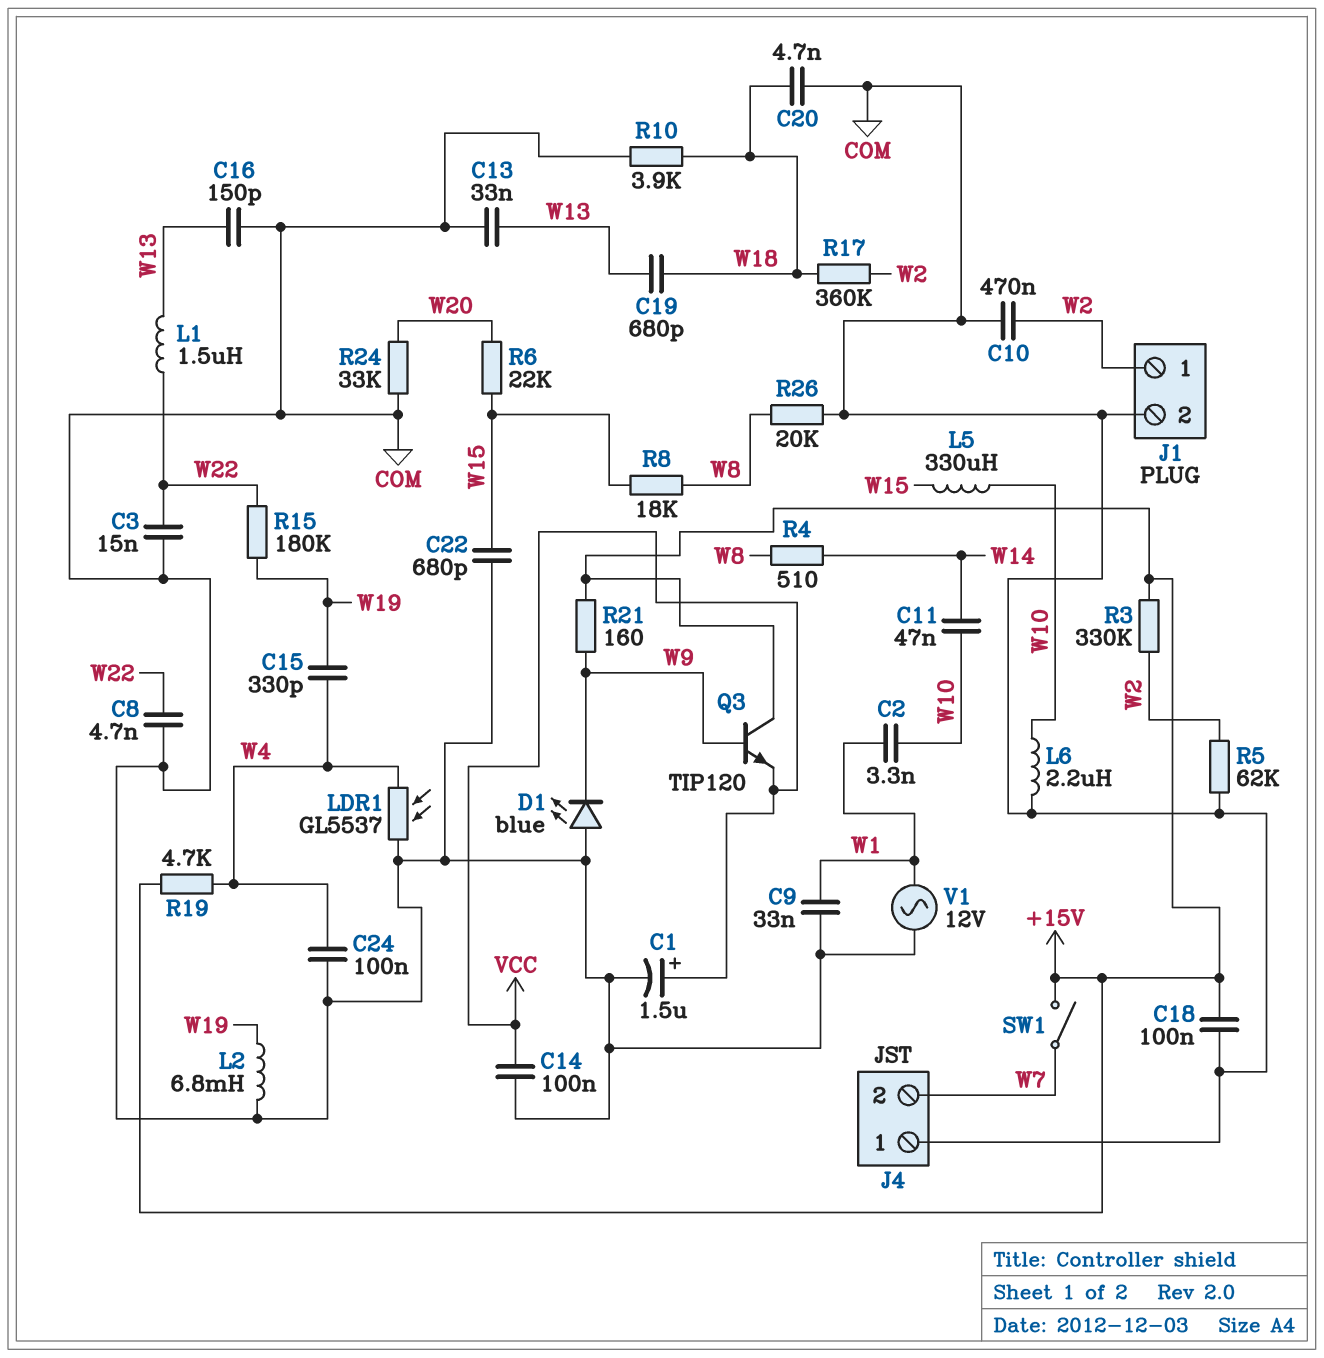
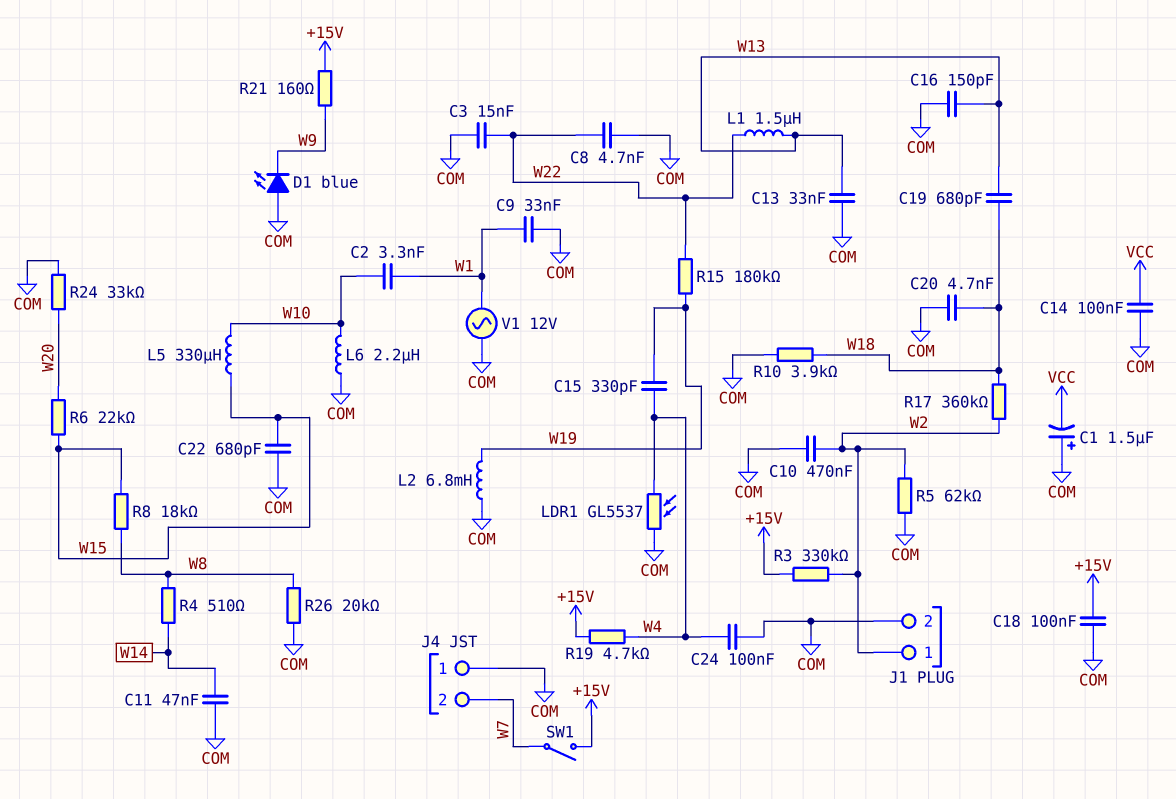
C1: 1.5uF (plus VCC, minus COM) -> 1.5uF (plus COM, minus VCC)
C11: 47nF (W10, W14) -> 47nF (COM, W14)
Q3: NPN TIP120 (B W9, C +15V, E VCC) -> none

